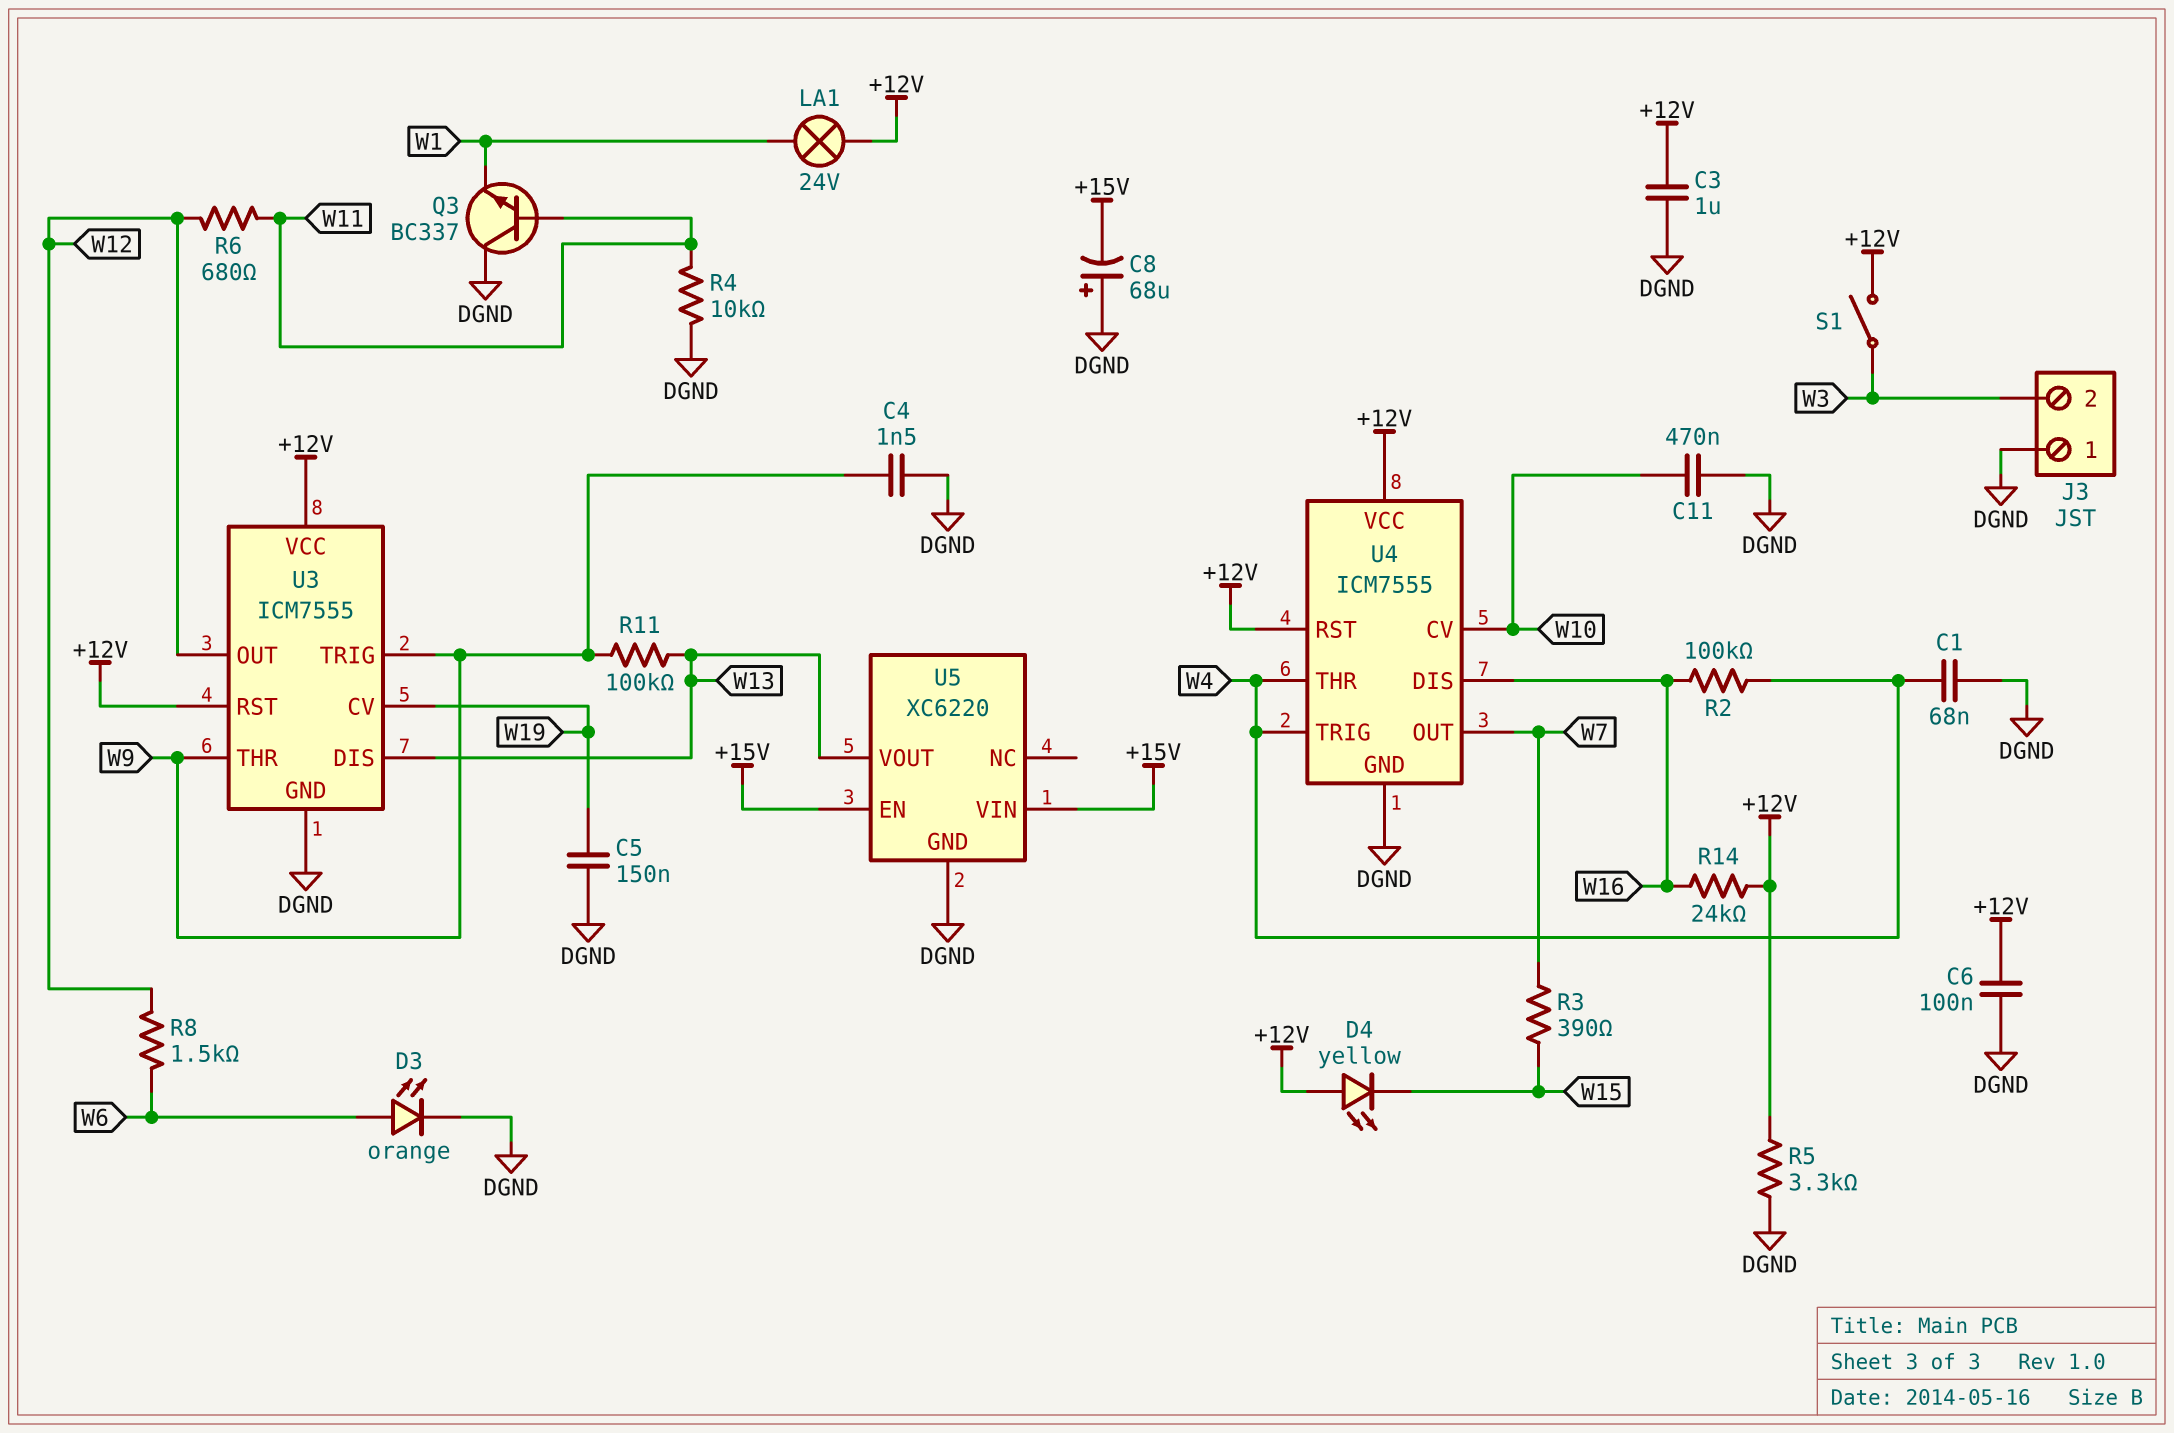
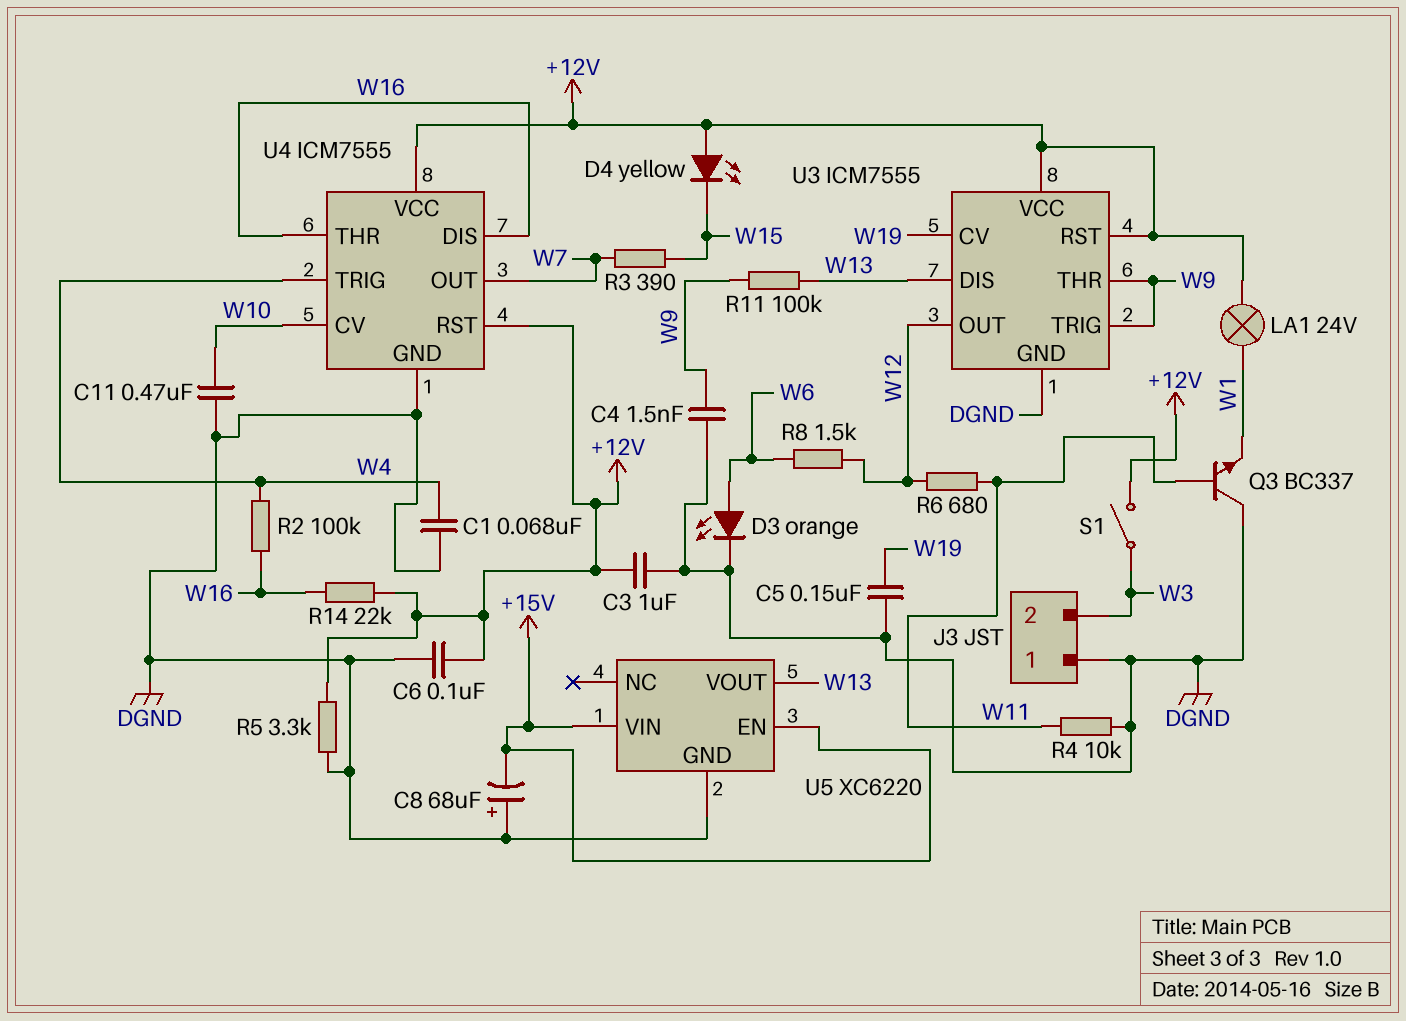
R14: 24k (+12V, W16) -> 22k (+12V, W16)
U4 pin THR: W4 -> W16

